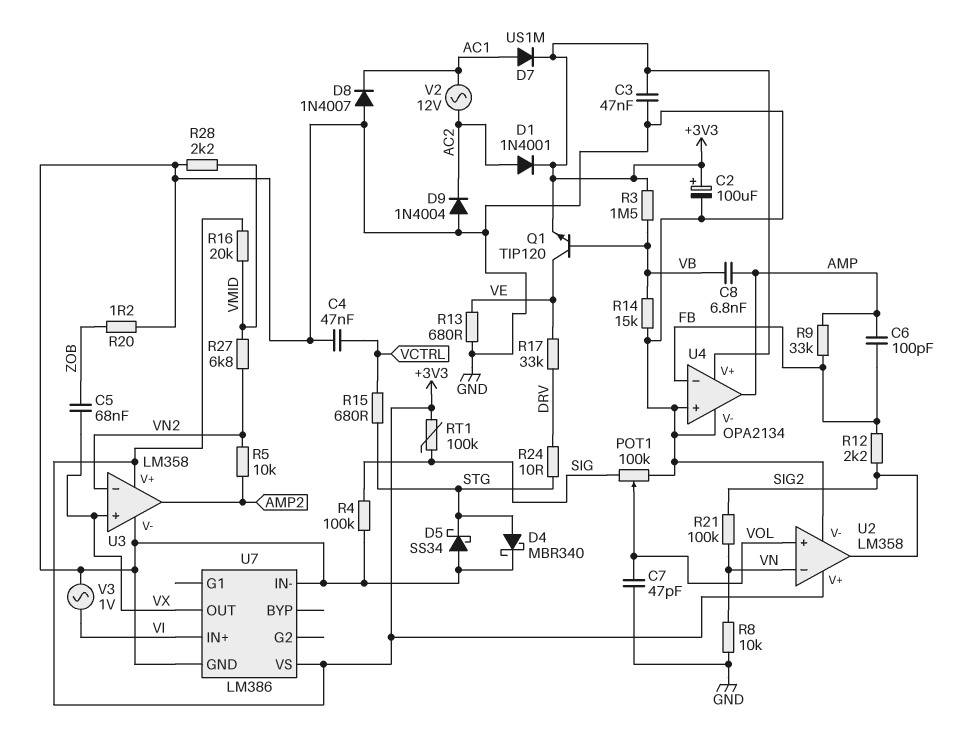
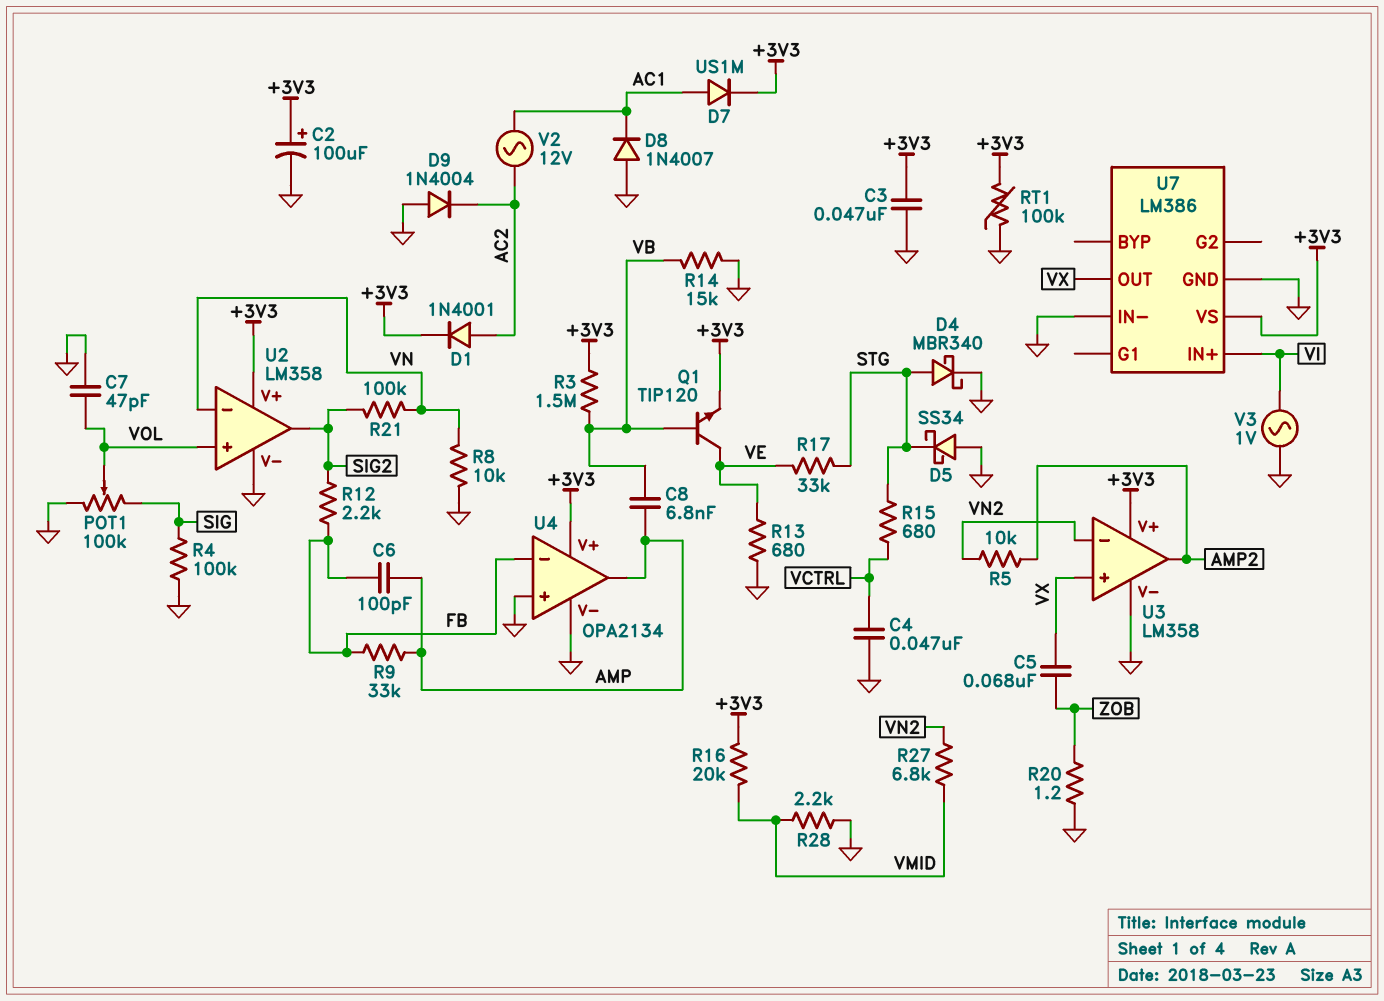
R17: 33k (DRV, VE) -> 33k (STG, VE)
R24: 10 (DRV, STG) -> none
RT1: 100k (+3V3, SIG) -> 100k (+3V3, GND)

